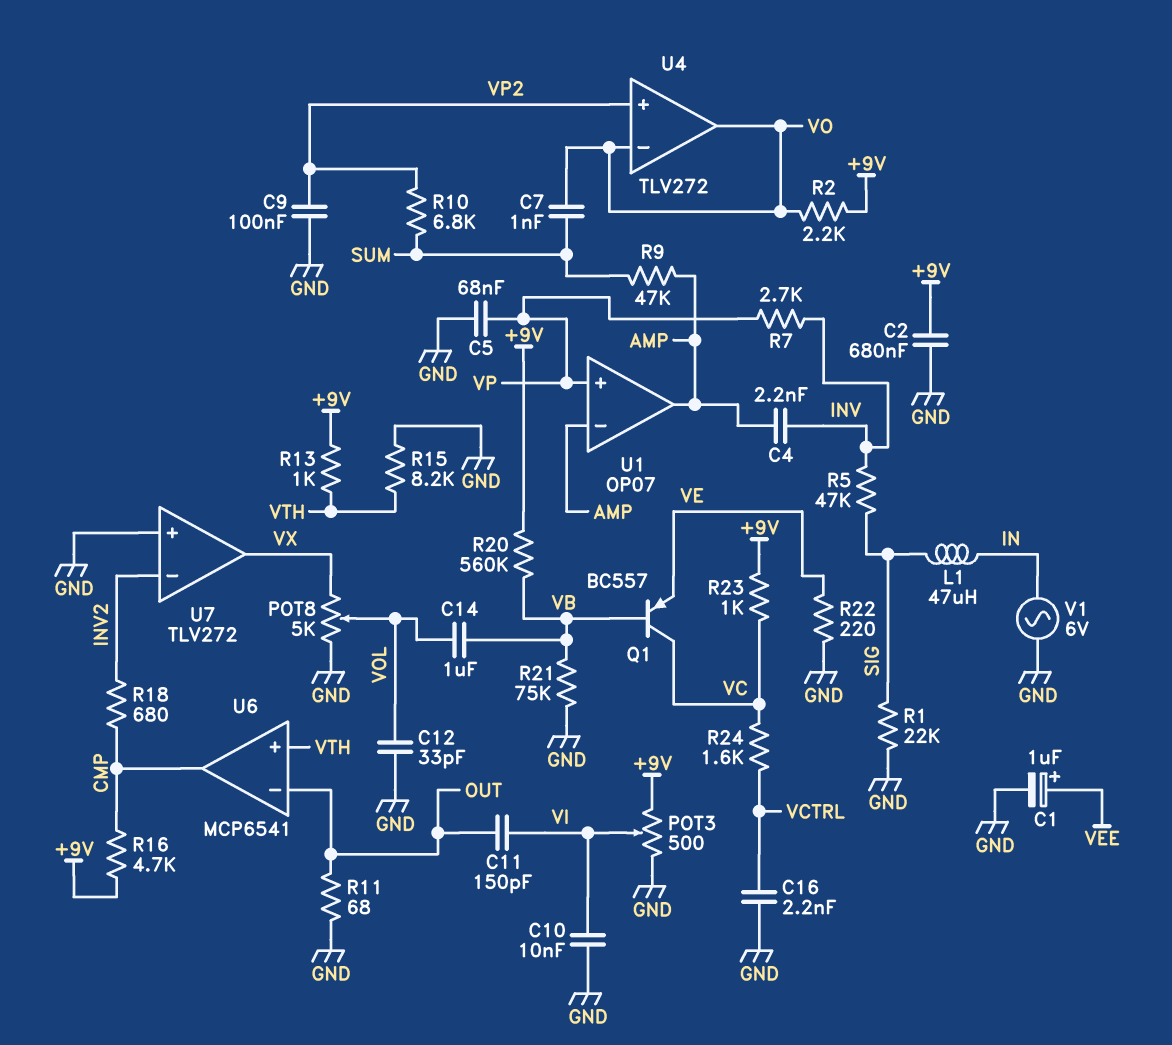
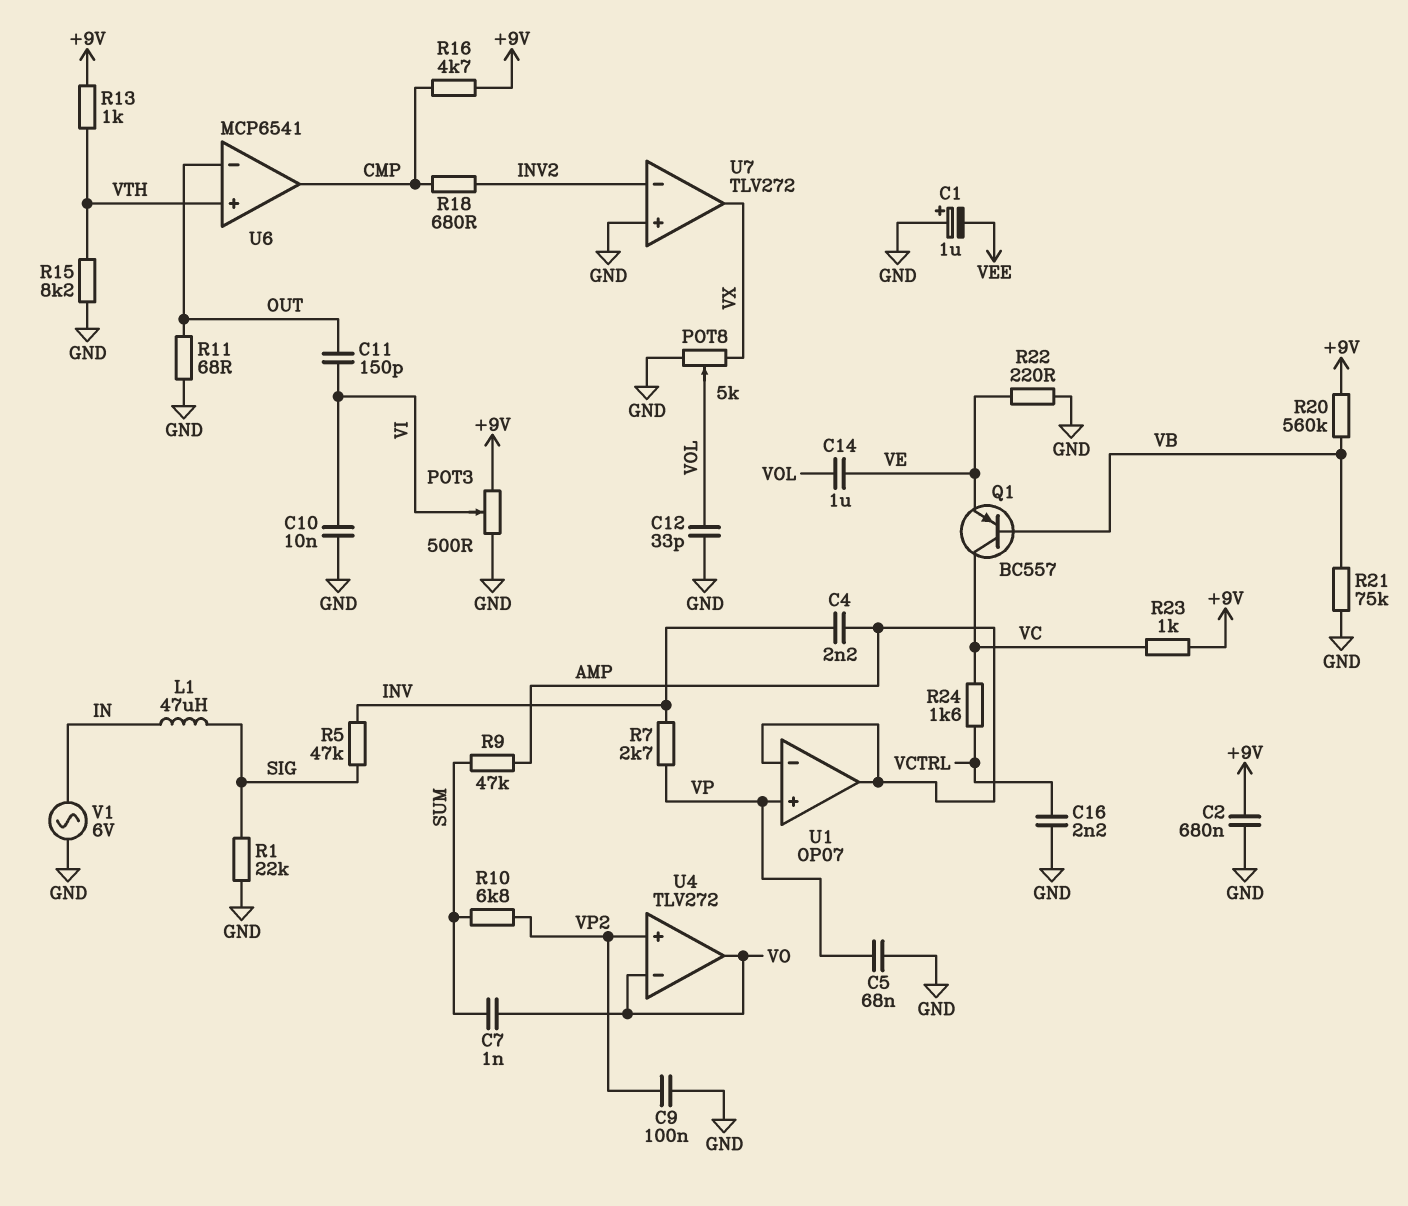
C1: 1uF (plus VEE, minus GND) -> 1uF (plus GND, minus VEE)
C14: 1uF (VB, VOL) -> 1uF (VE, VOL)
R2: 2.2k (+9V, VO) -> none

